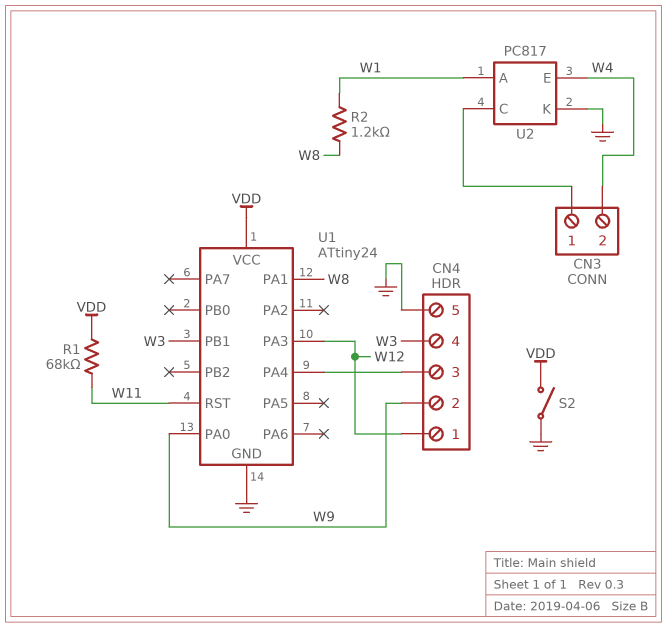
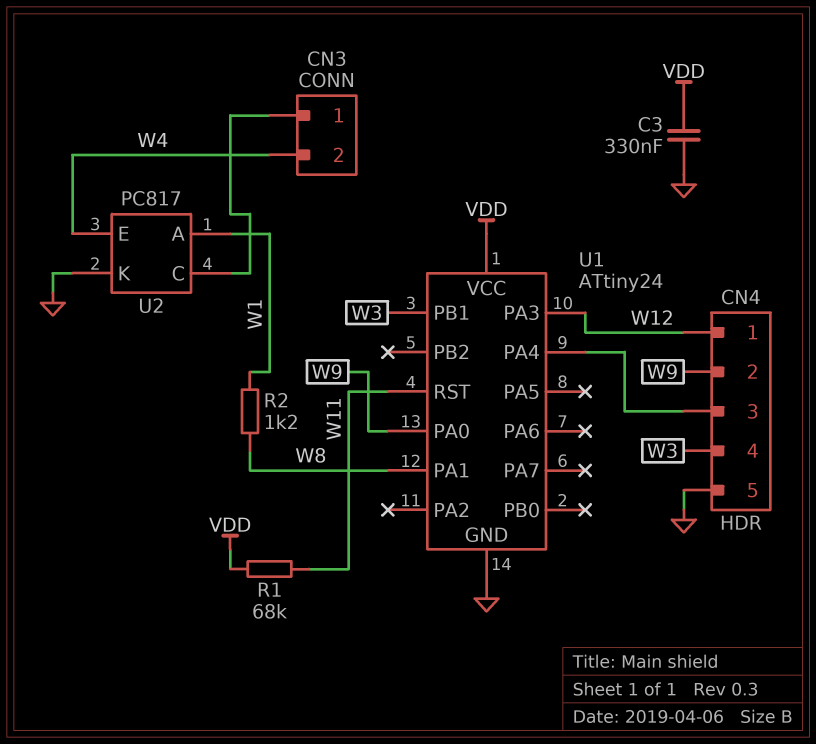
C3: none -> 330nF (GND, VDD)
S2: switch (GND, VDD) -> none

